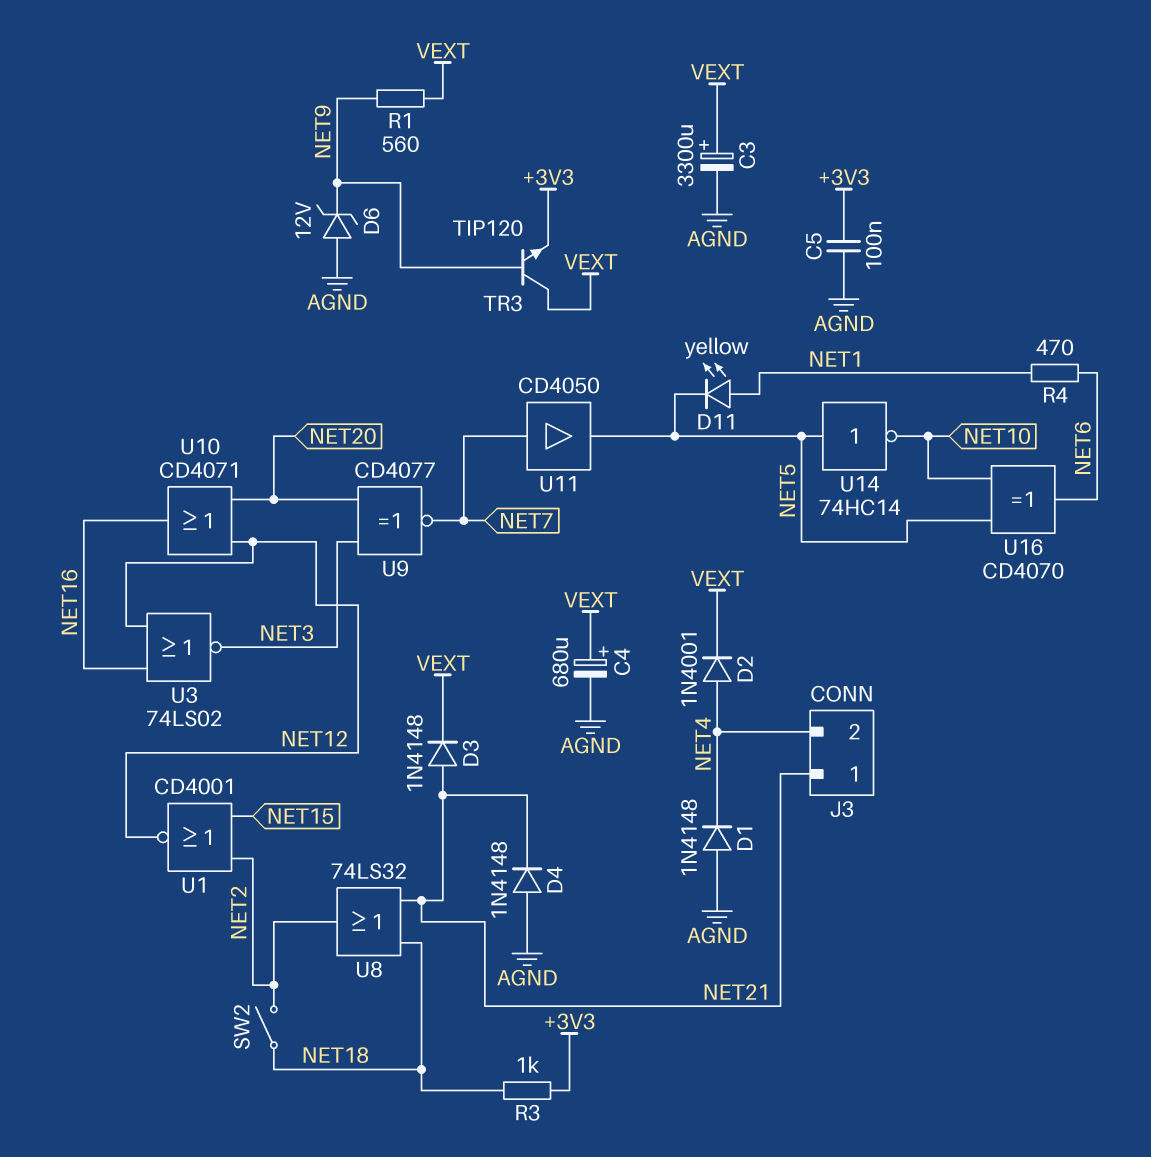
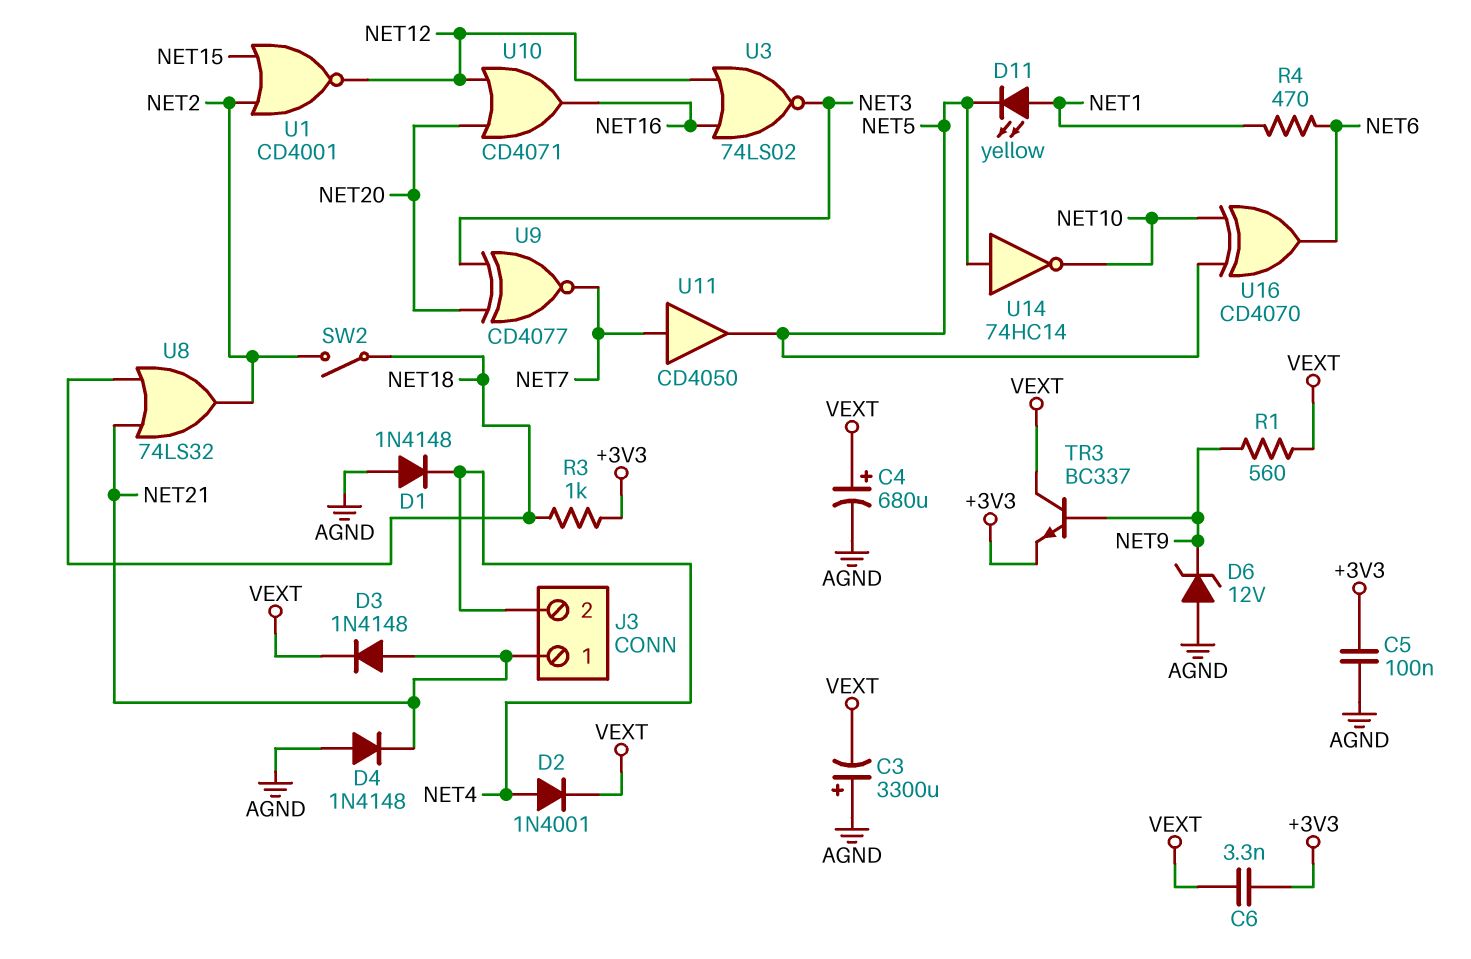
C3: 3300uF (plus VEXT, minus AGND) -> 3300uF (plus AGND, minus VEXT)
C6: none -> 3.3nF (+3V3, VEXT)
TR3: NPN TIP120 (B NET9, C VEXT, E +3V3) -> NPN BC337 (B NET9, C VEXT, E +3V3)

